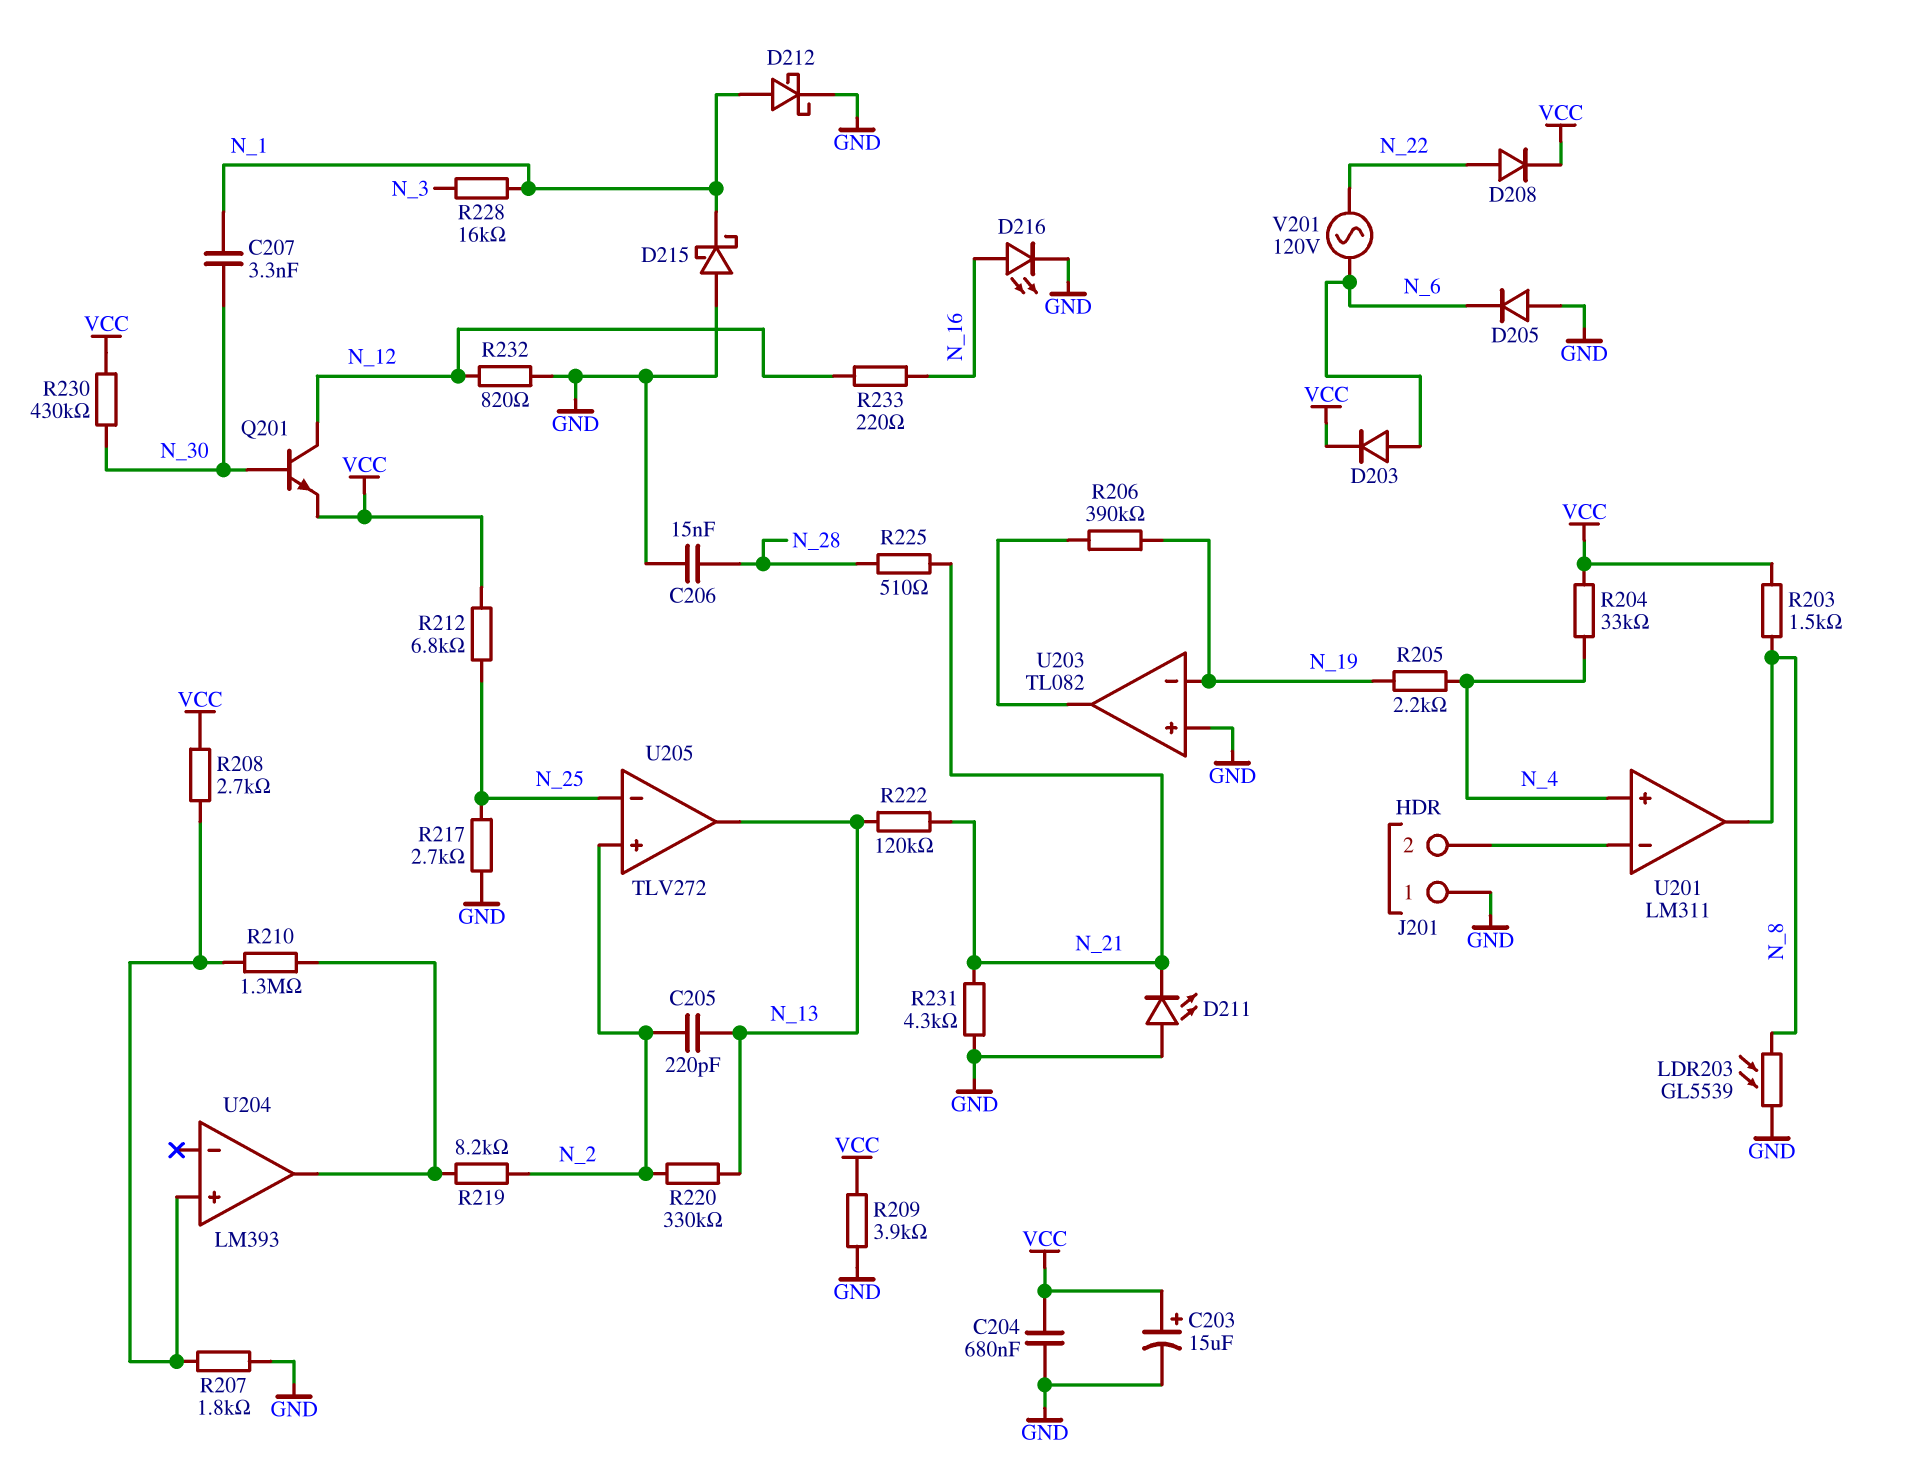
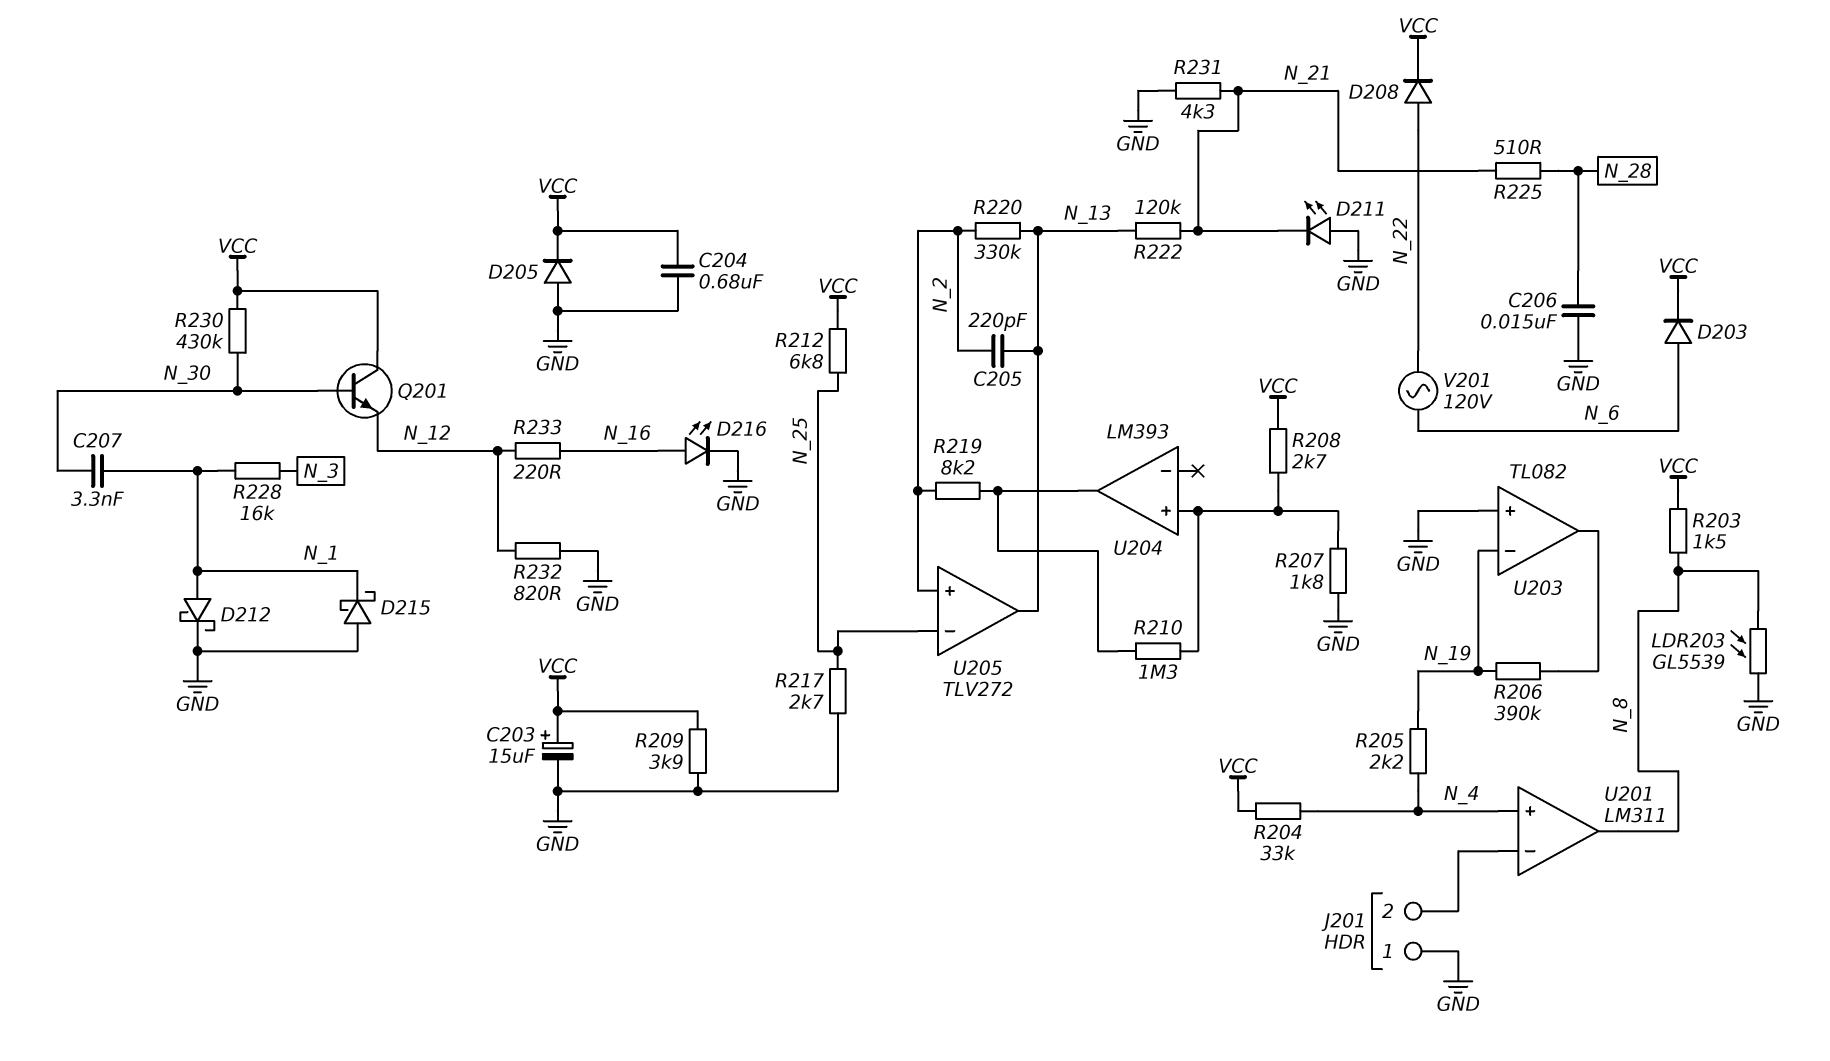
D205: diode (A GND, K N_6) -> diode (A GND, K VCC)
Q201: NPN (B N_30, C N_12, E VCC) -> NPN (B N_30, C VCC, E N_12)

